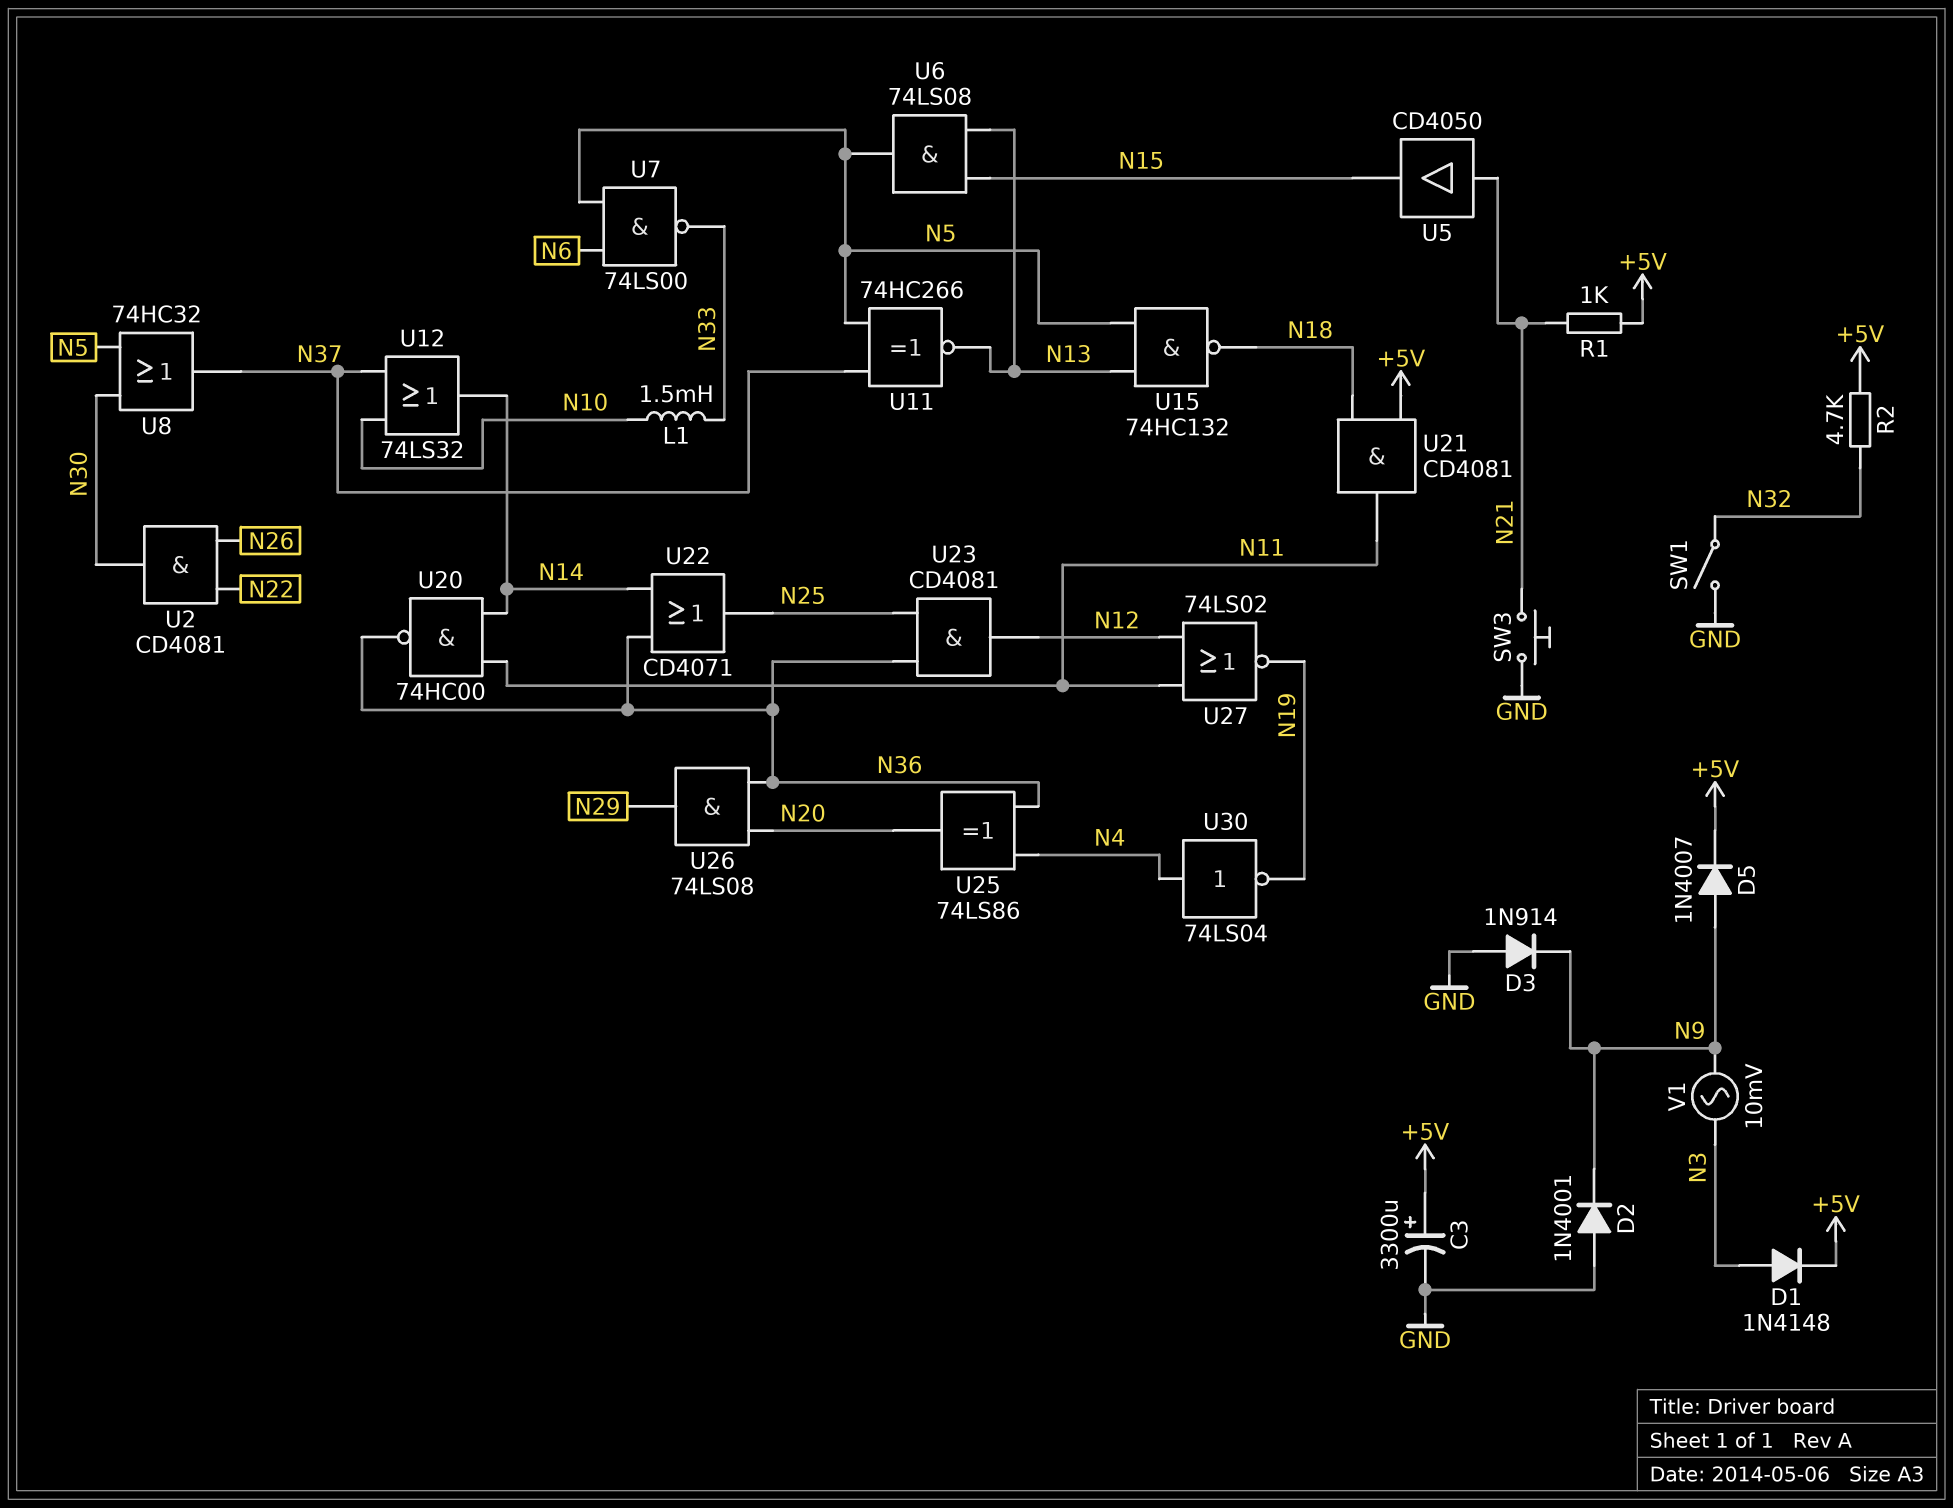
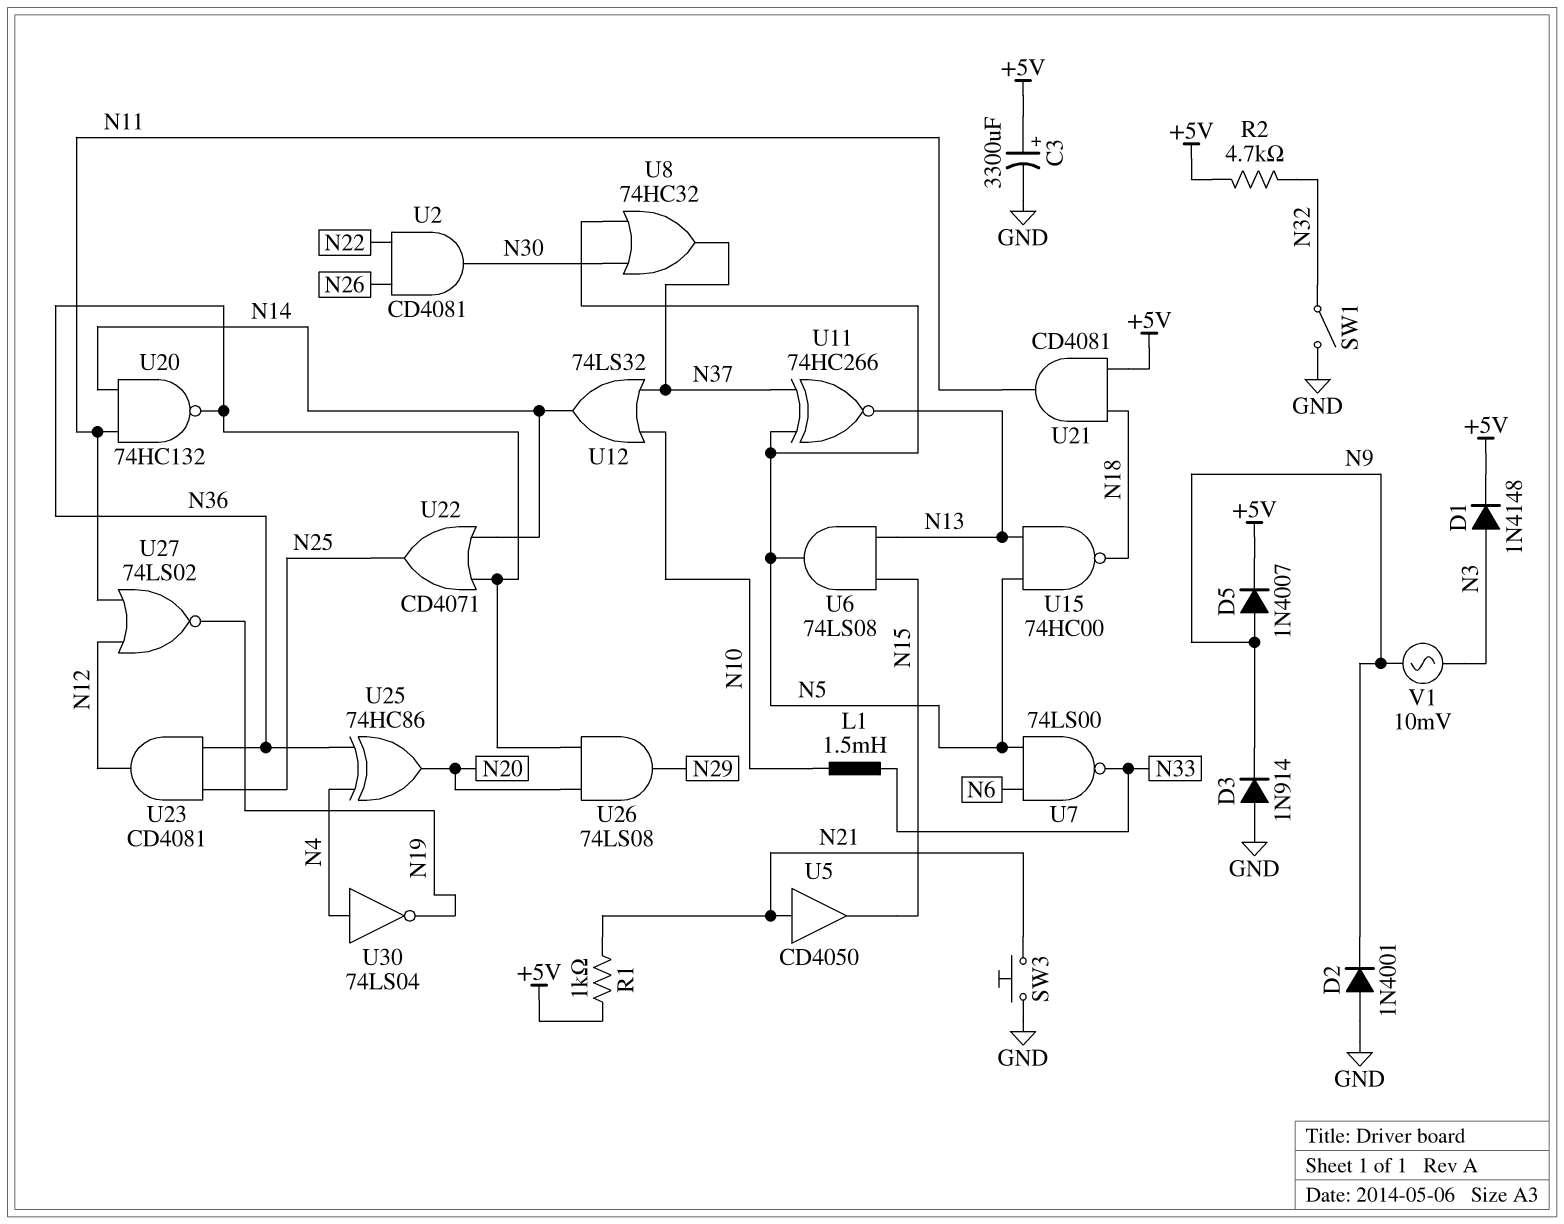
U15: NAND 74HC132 (in N5, in N13, out N18) -> NAND 74HC00 (in N5, in N13, out N18)
U20: NAND 74HC00 (in N11, in N14, out N36) -> NAND 74HC132 (in N11, in N14, out N36)
U25: XOR 74LS86 (in N4, in N36, out N20) -> XOR 74HC86 (in N4, in N36, out N20)

